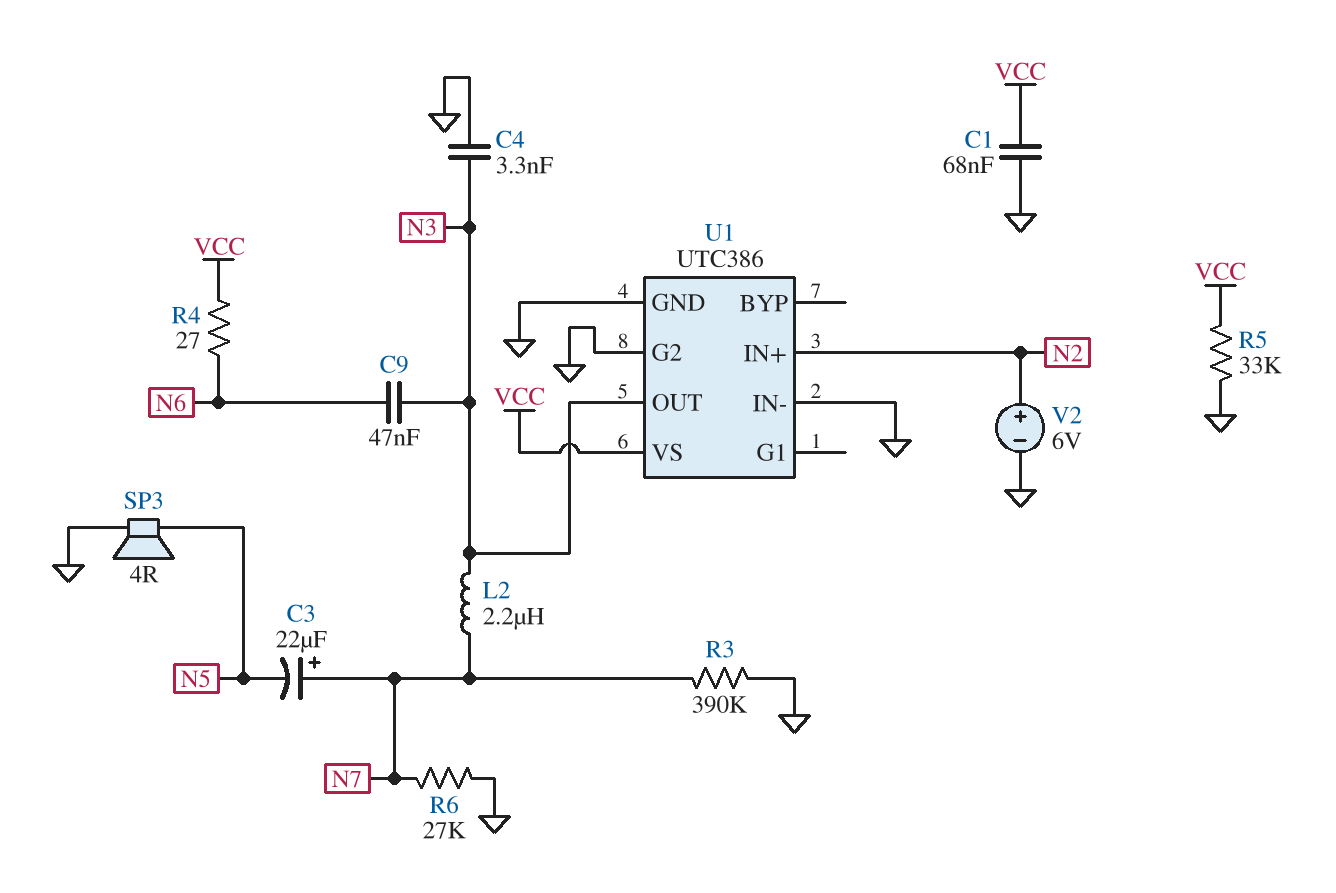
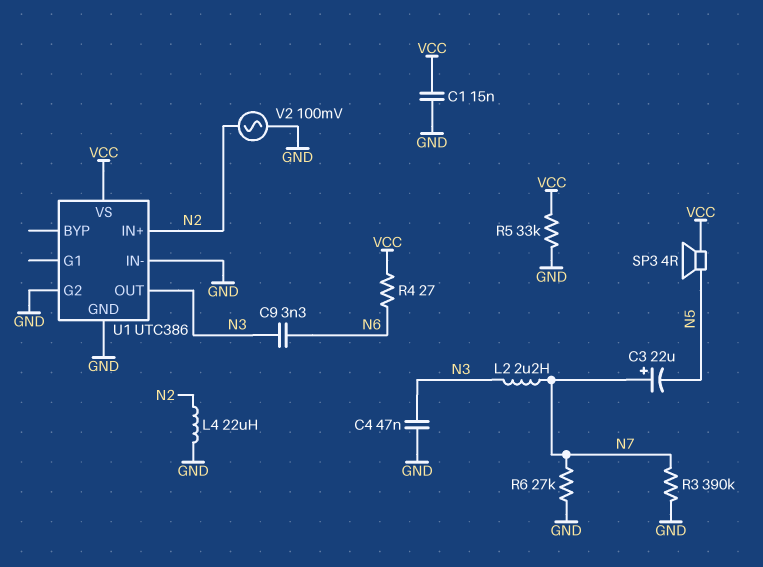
C1: 68nF (GND, VCC) -> 15nF (GND, VCC)
C4: 3.3nF (GND, N3) -> 47nF (GND, N3)
C9: 47nF (N3, N6) -> 3.3nF (N3, N6)
L4: none -> 22uH (GND, N2)
SP3: speaker 4R (GND, N5) -> speaker 4R (N5, VCC)
V2: 6V (plus N2, minus GND) -> AC 100mV (GND, N2)

